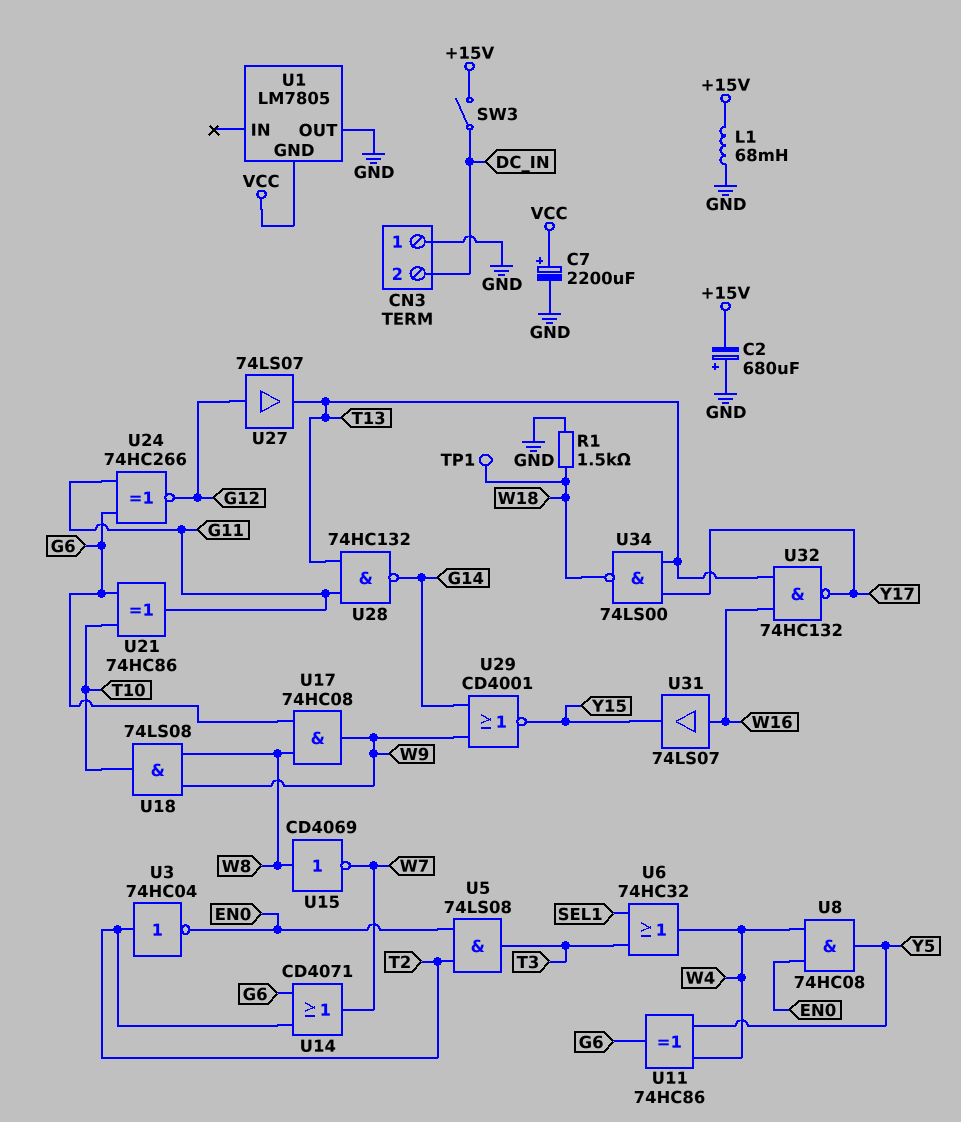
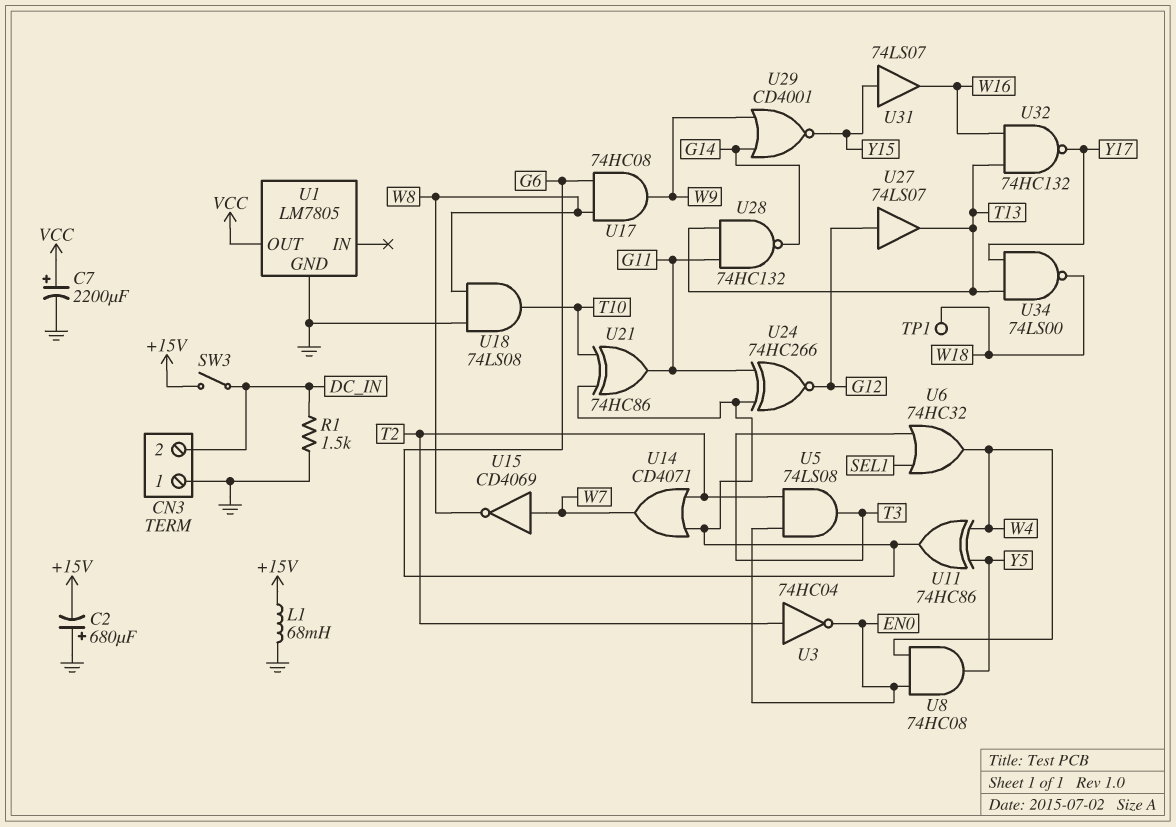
R1: 1.5k (GND, W18) -> 1.5k (DC_IN, GND)
U1 pin GND: VCC -> GND
U1 pin OUT: GND -> VCC
U15: NOT CD4069 (in W8, out W7) -> NOT CD4069 (in W7, out W8)
U18: AND 74LS08 (in W8, in W9, out T10) -> AND 74LS08 (in GND, in W8, out T10)
U31: buffer 74LS07 (in W16, out Y15) -> buffer 74LS07 (in Y15, out W16)

